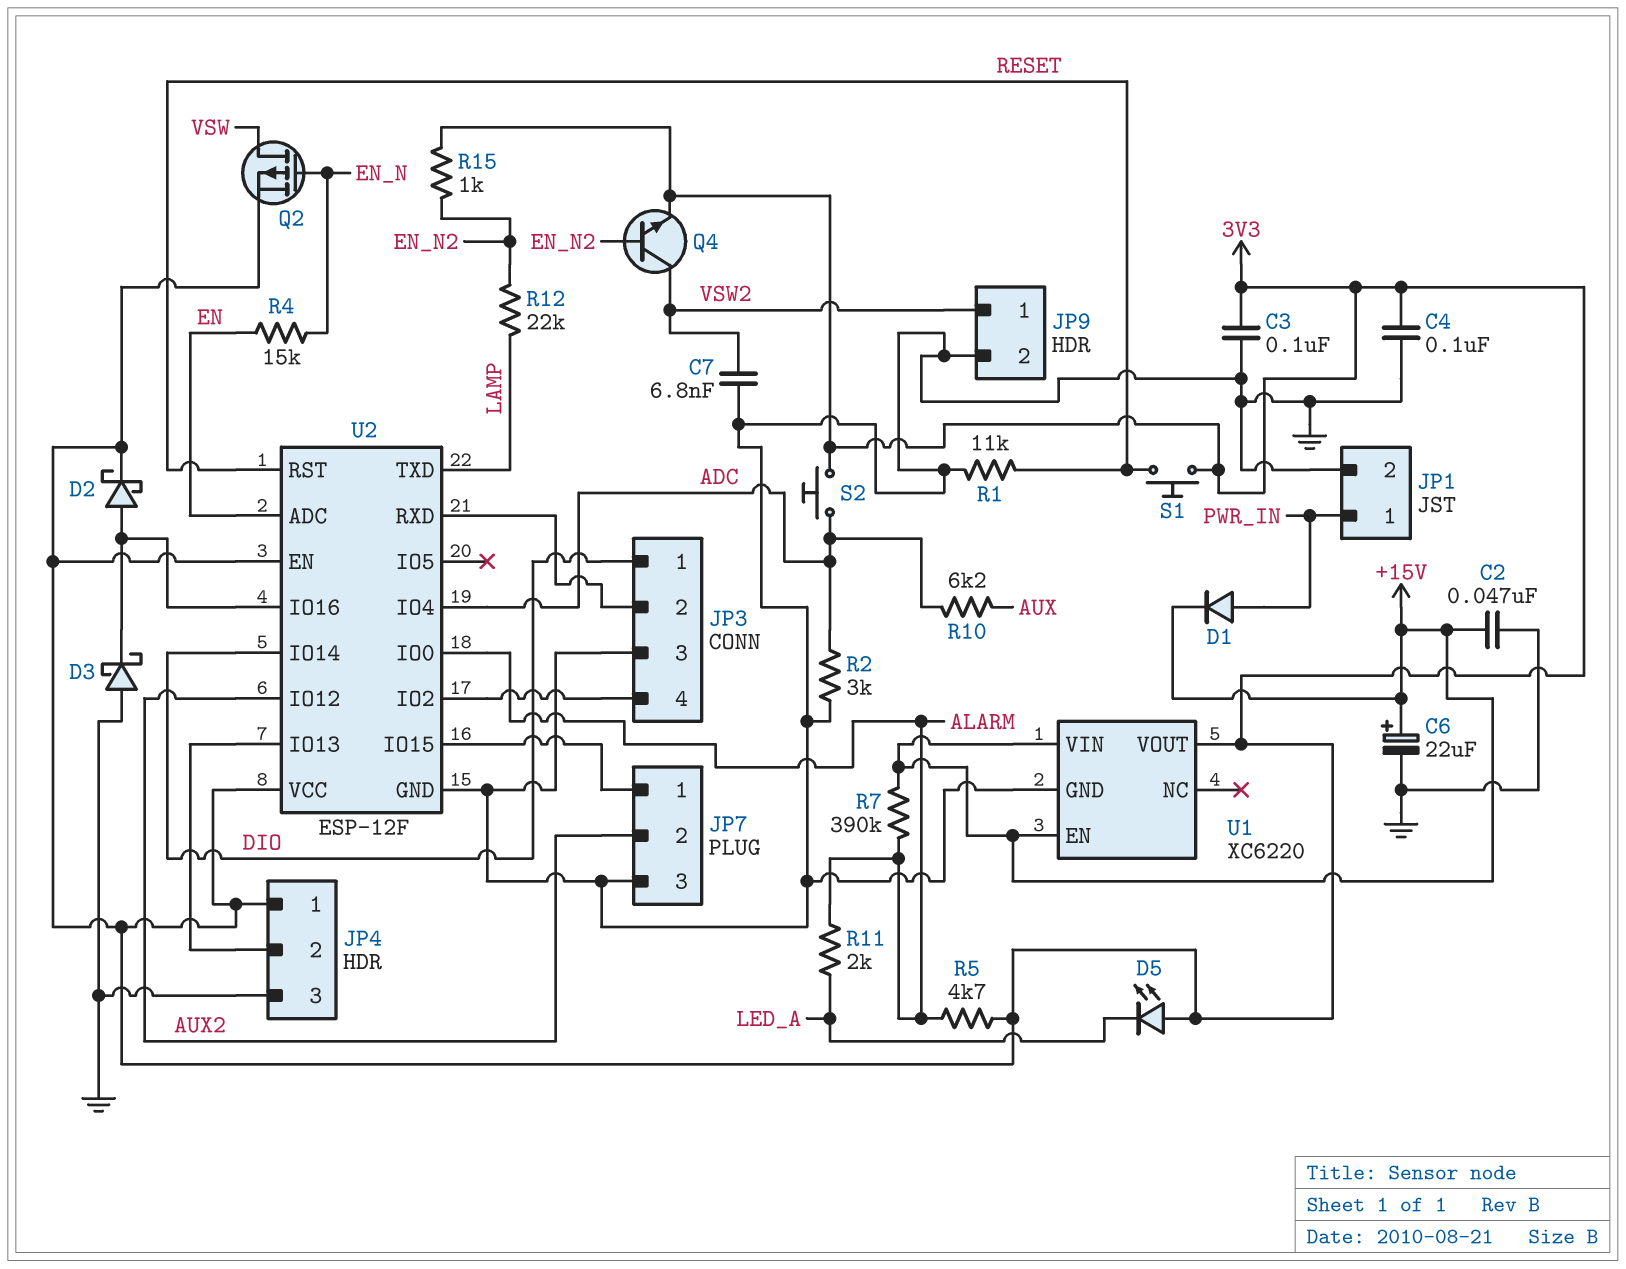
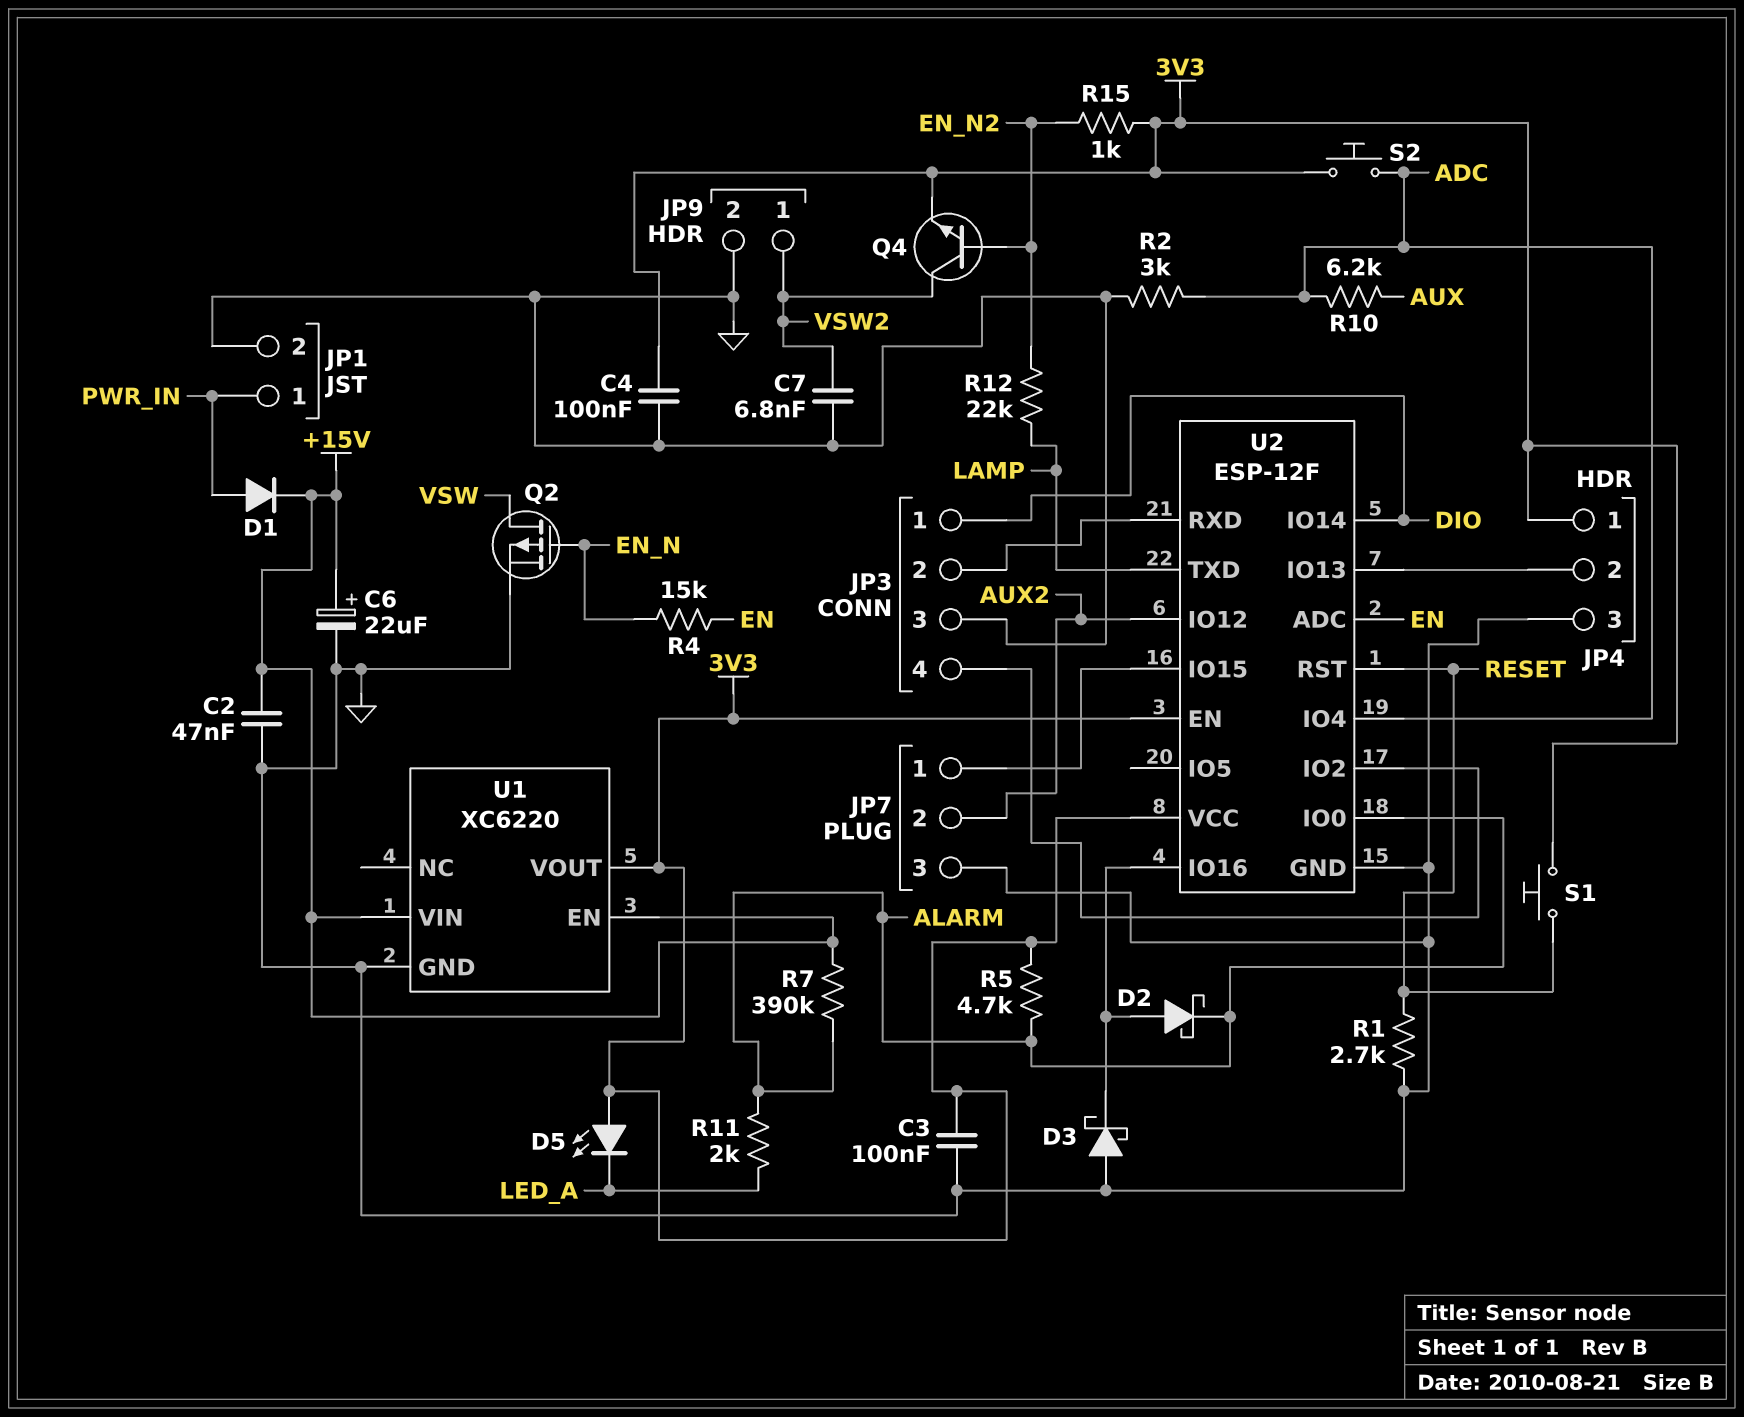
D2: schottky (A U2/IO16, K 3V3) -> schottky (A U2/IO16, K ALARM)
Q2: PMOS (G EN_N, D VSW, S 3V3) -> PMOS (G EN_N, D VSW, S GND)
R1: 11k (GND, RESET) -> 2.7k (GND, RESET)

